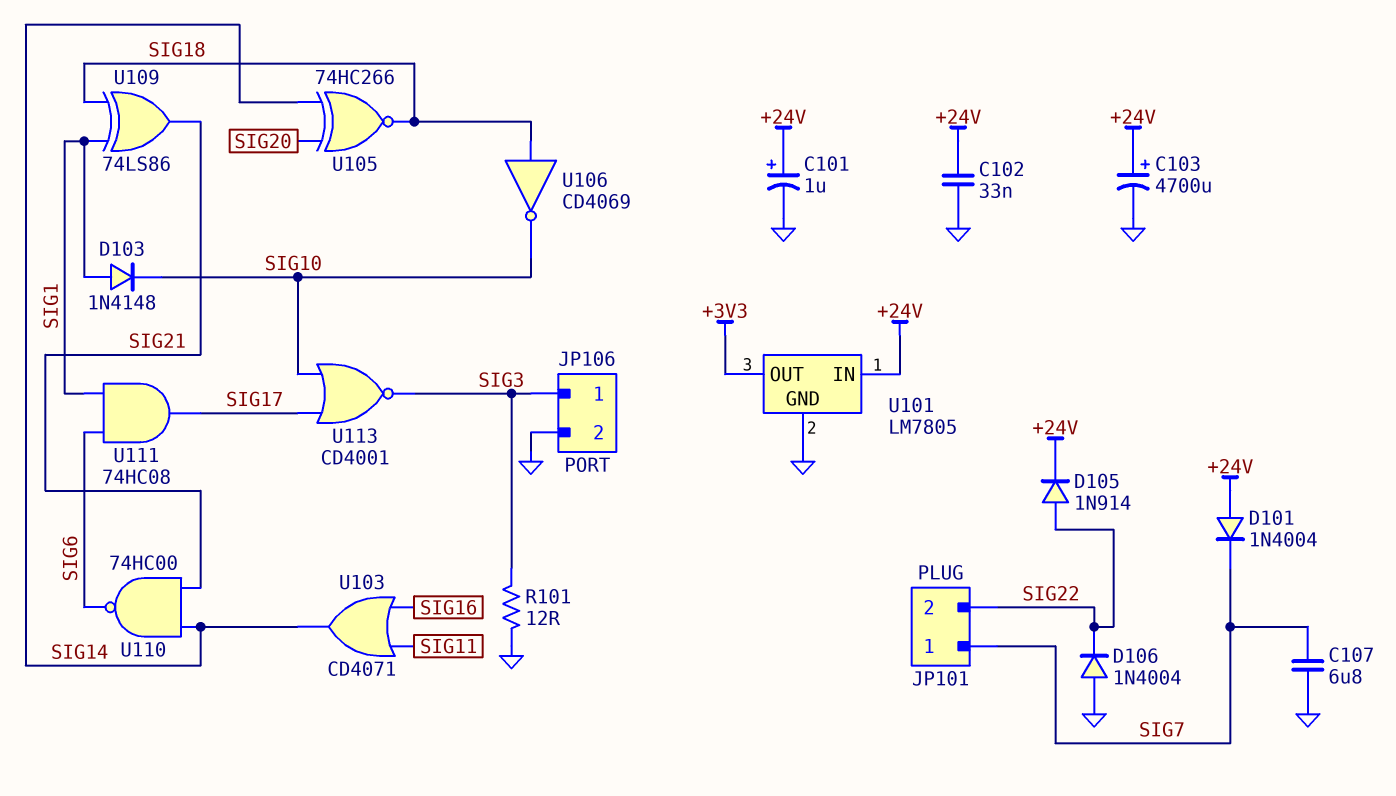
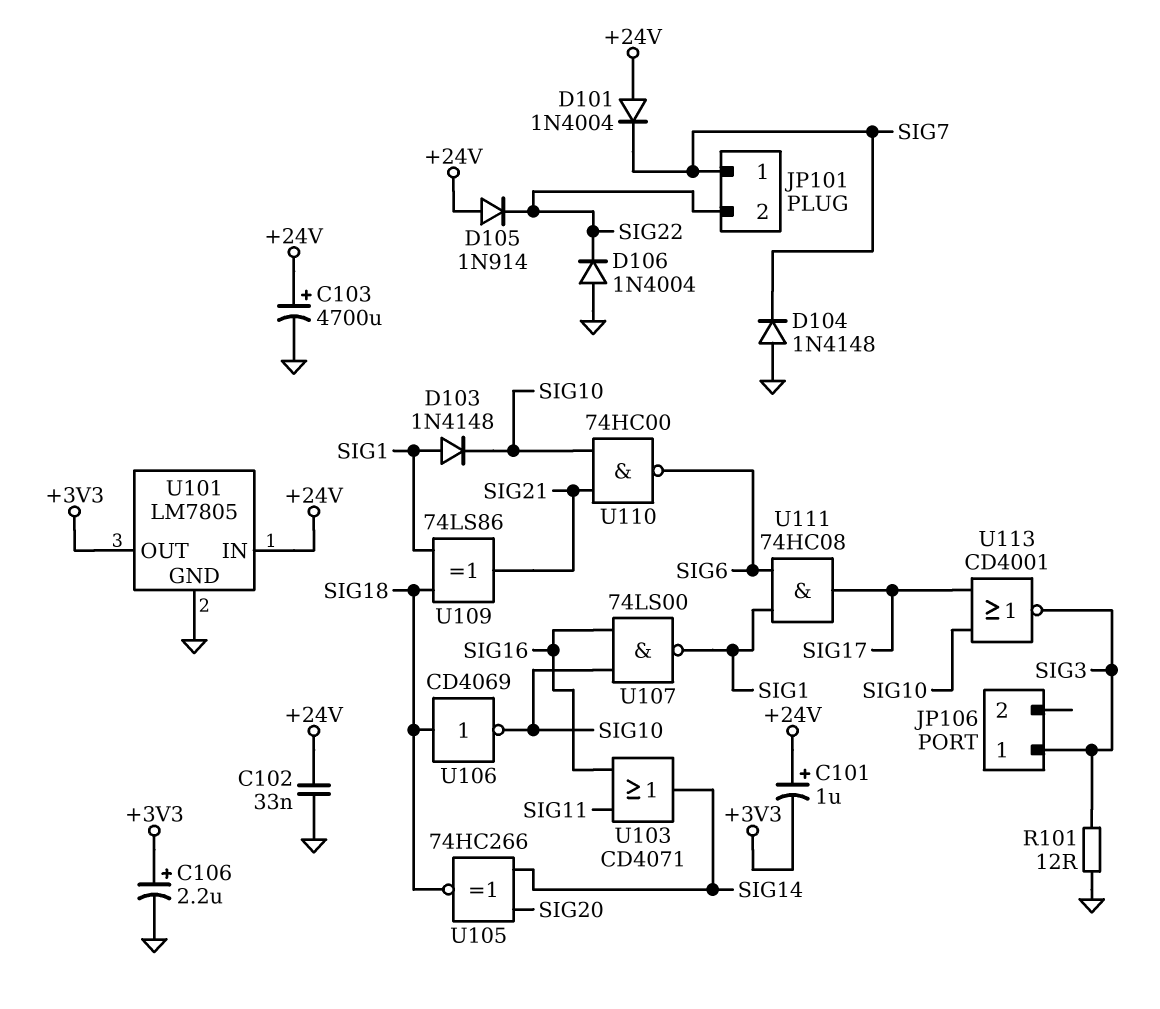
C101: 1uF (plus +24V, minus GND) -> 1uF (plus +24V, minus +3V3)
C106: none -> 2.2uF (plus +3V3, minus GND)
C107: 6.8uF (GND, SIG7) -> none
D104: none -> diode 1N4148 (A GND, K SIG7)
D105: diode 1N914 (A SIG22, K +24V) -> diode 1N914 (A +24V, K SIG22)
JP106 pin 2: GND -> none
U107: none -> NAND 74LS00 (in SIG10, in SIG16, out SIG1)
U110: NAND 74HC00 (in SIG14, in SIG21, out SIG6) -> NAND 74HC00 (in SIG10, in SIG21, out SIG6)

